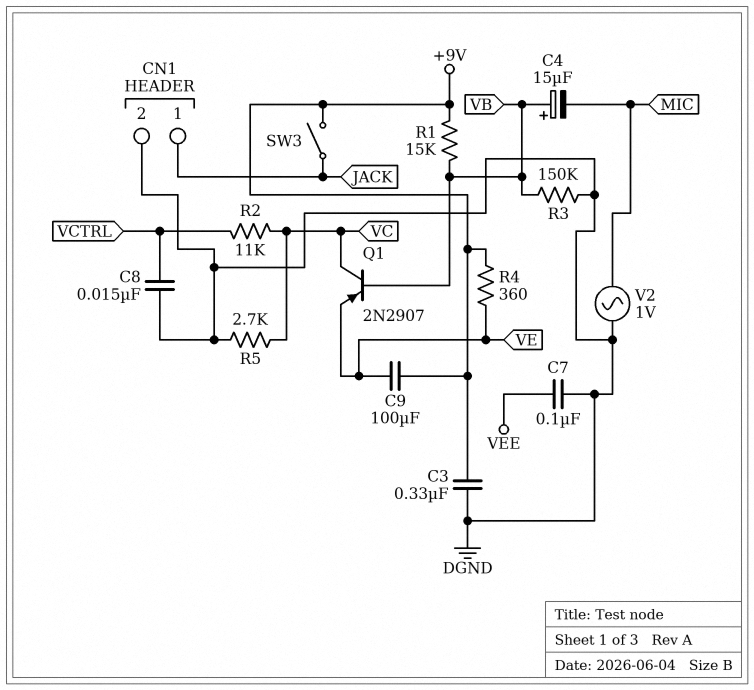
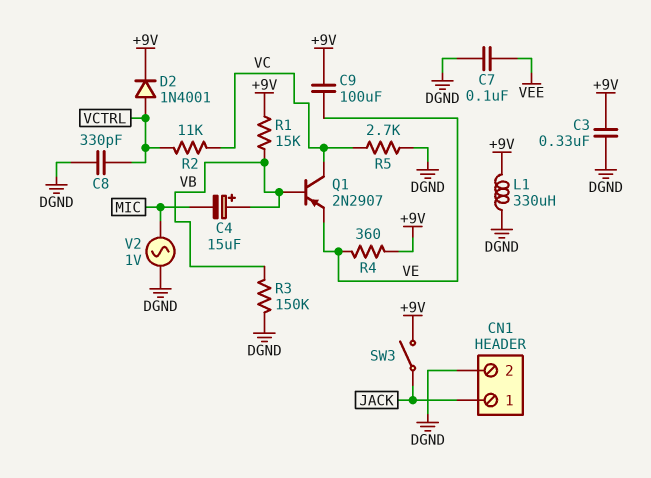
C8: 15nF (DGND, VCTRL) -> 330pF (DGND, VCTRL)
D2: none -> diode 1N4001 (A VCTRL, K +9V)
L1: none -> 330uH (+9V, DGND)

